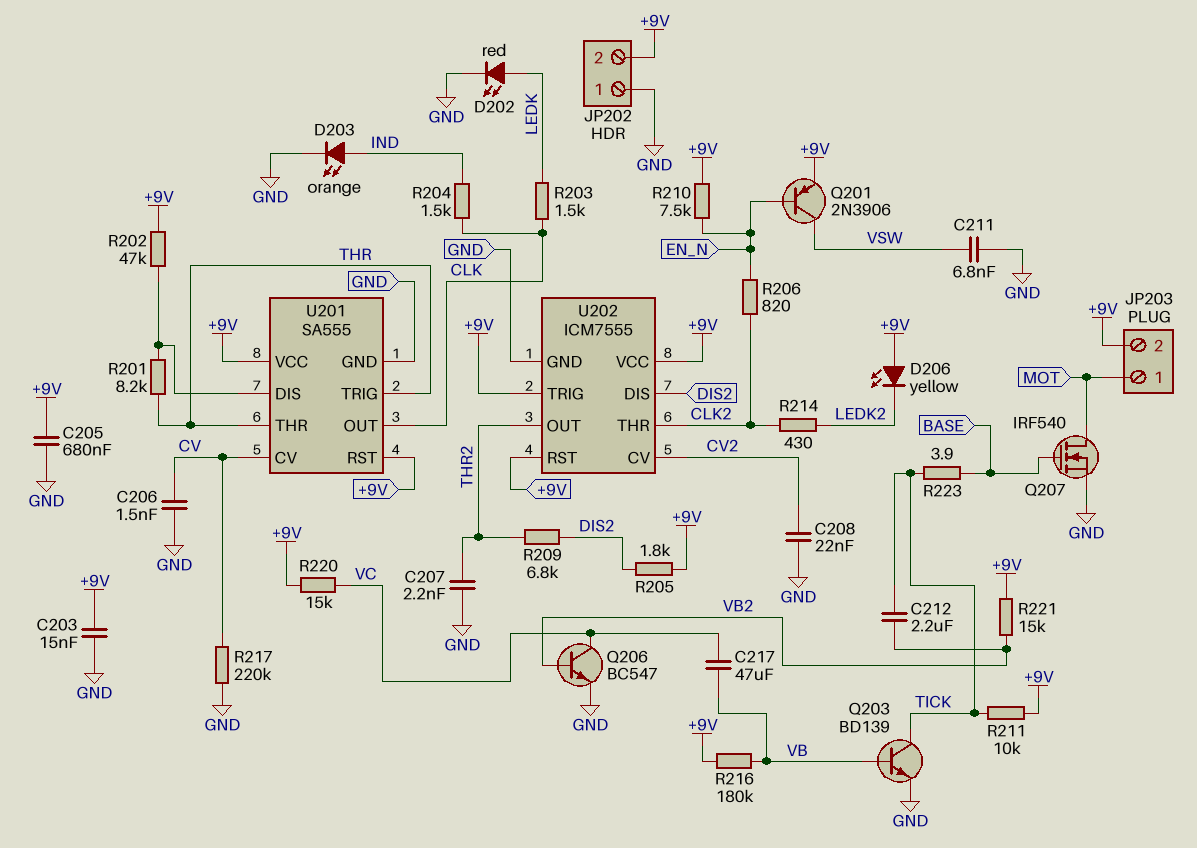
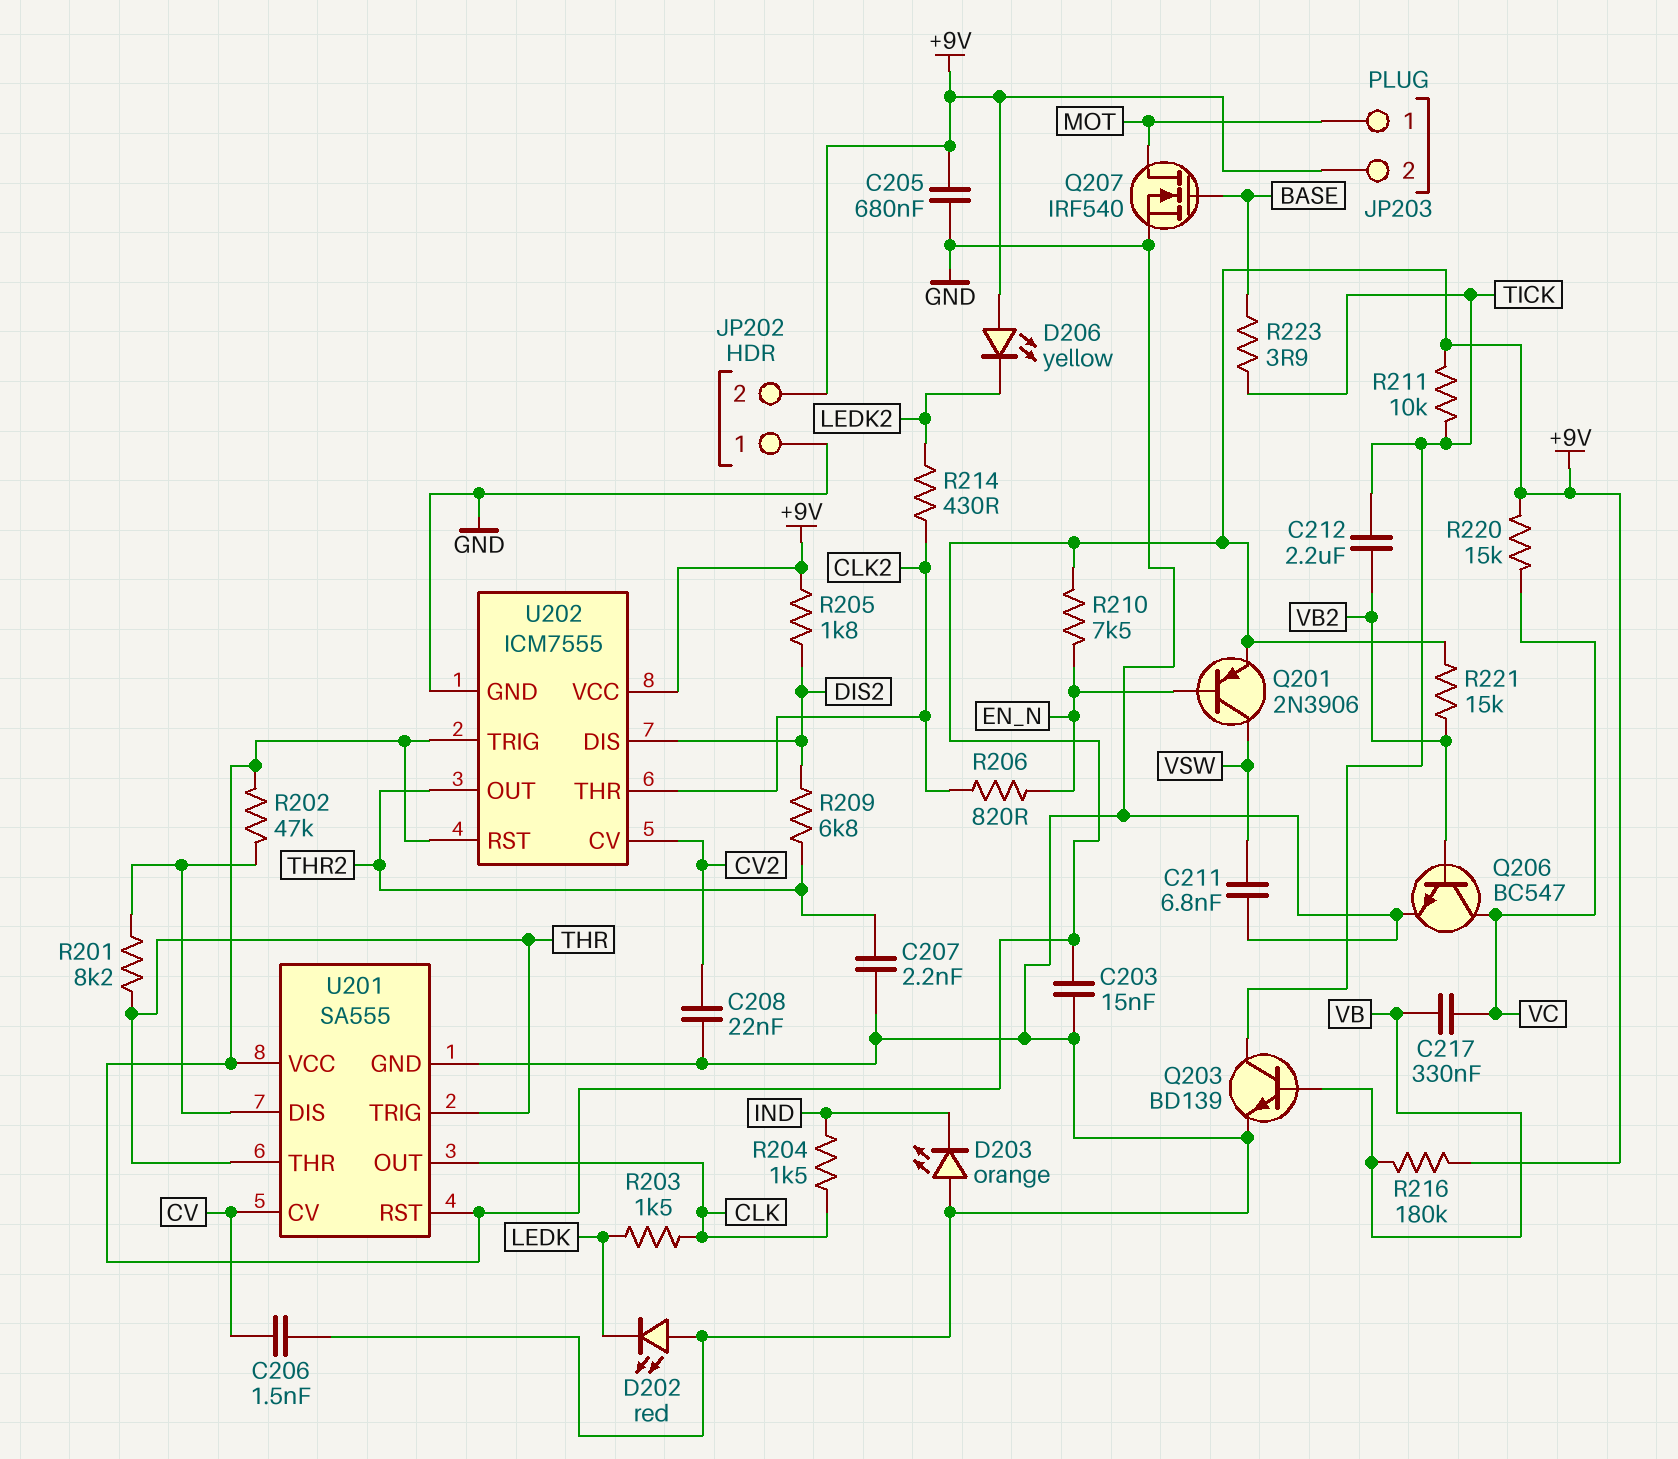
C217: 47uF (VB, VC) -> 330nF (VB, VC)
D202: LED red (A LEDK, K GND) -> LED red (A GND, K LEDK)
D203: LED orange (A IND, K GND) -> LED orange (A GND, K IND)
R217: 220k (CV, GND) -> none

